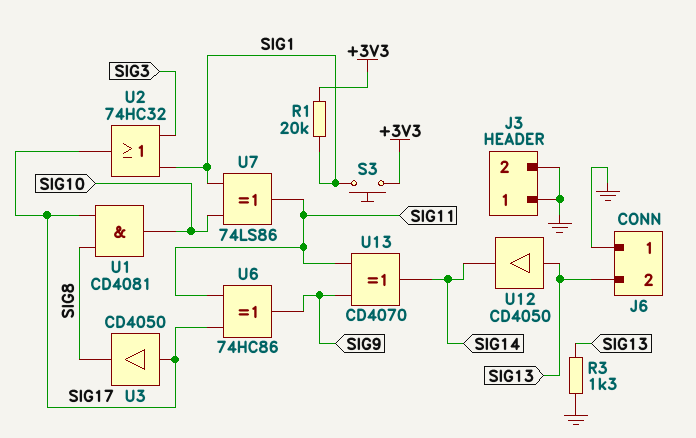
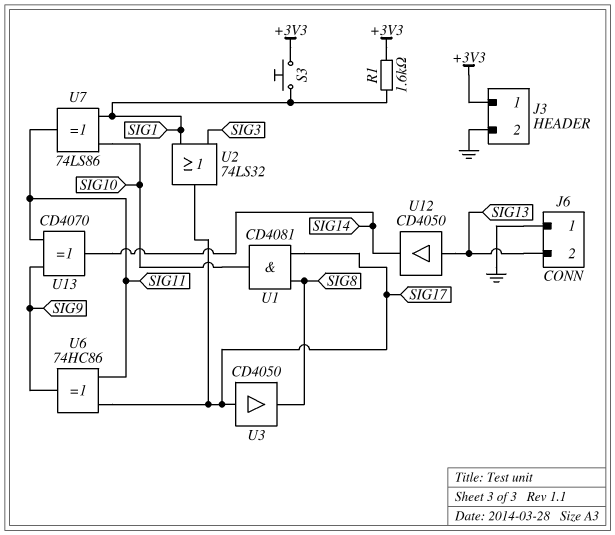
J3 pin 1: GND -> +3V3
R1: 20k (+3V3, SIG1) -> 1.6k (+3V3, SIG1)
R3: 1.3k (GND, SIG13) -> none
U2: OR 74HC32 (in SIG1, in SIG3, out SIG17) -> OR 74LS32 (in SIG1, in SIG3, out SIG17)

